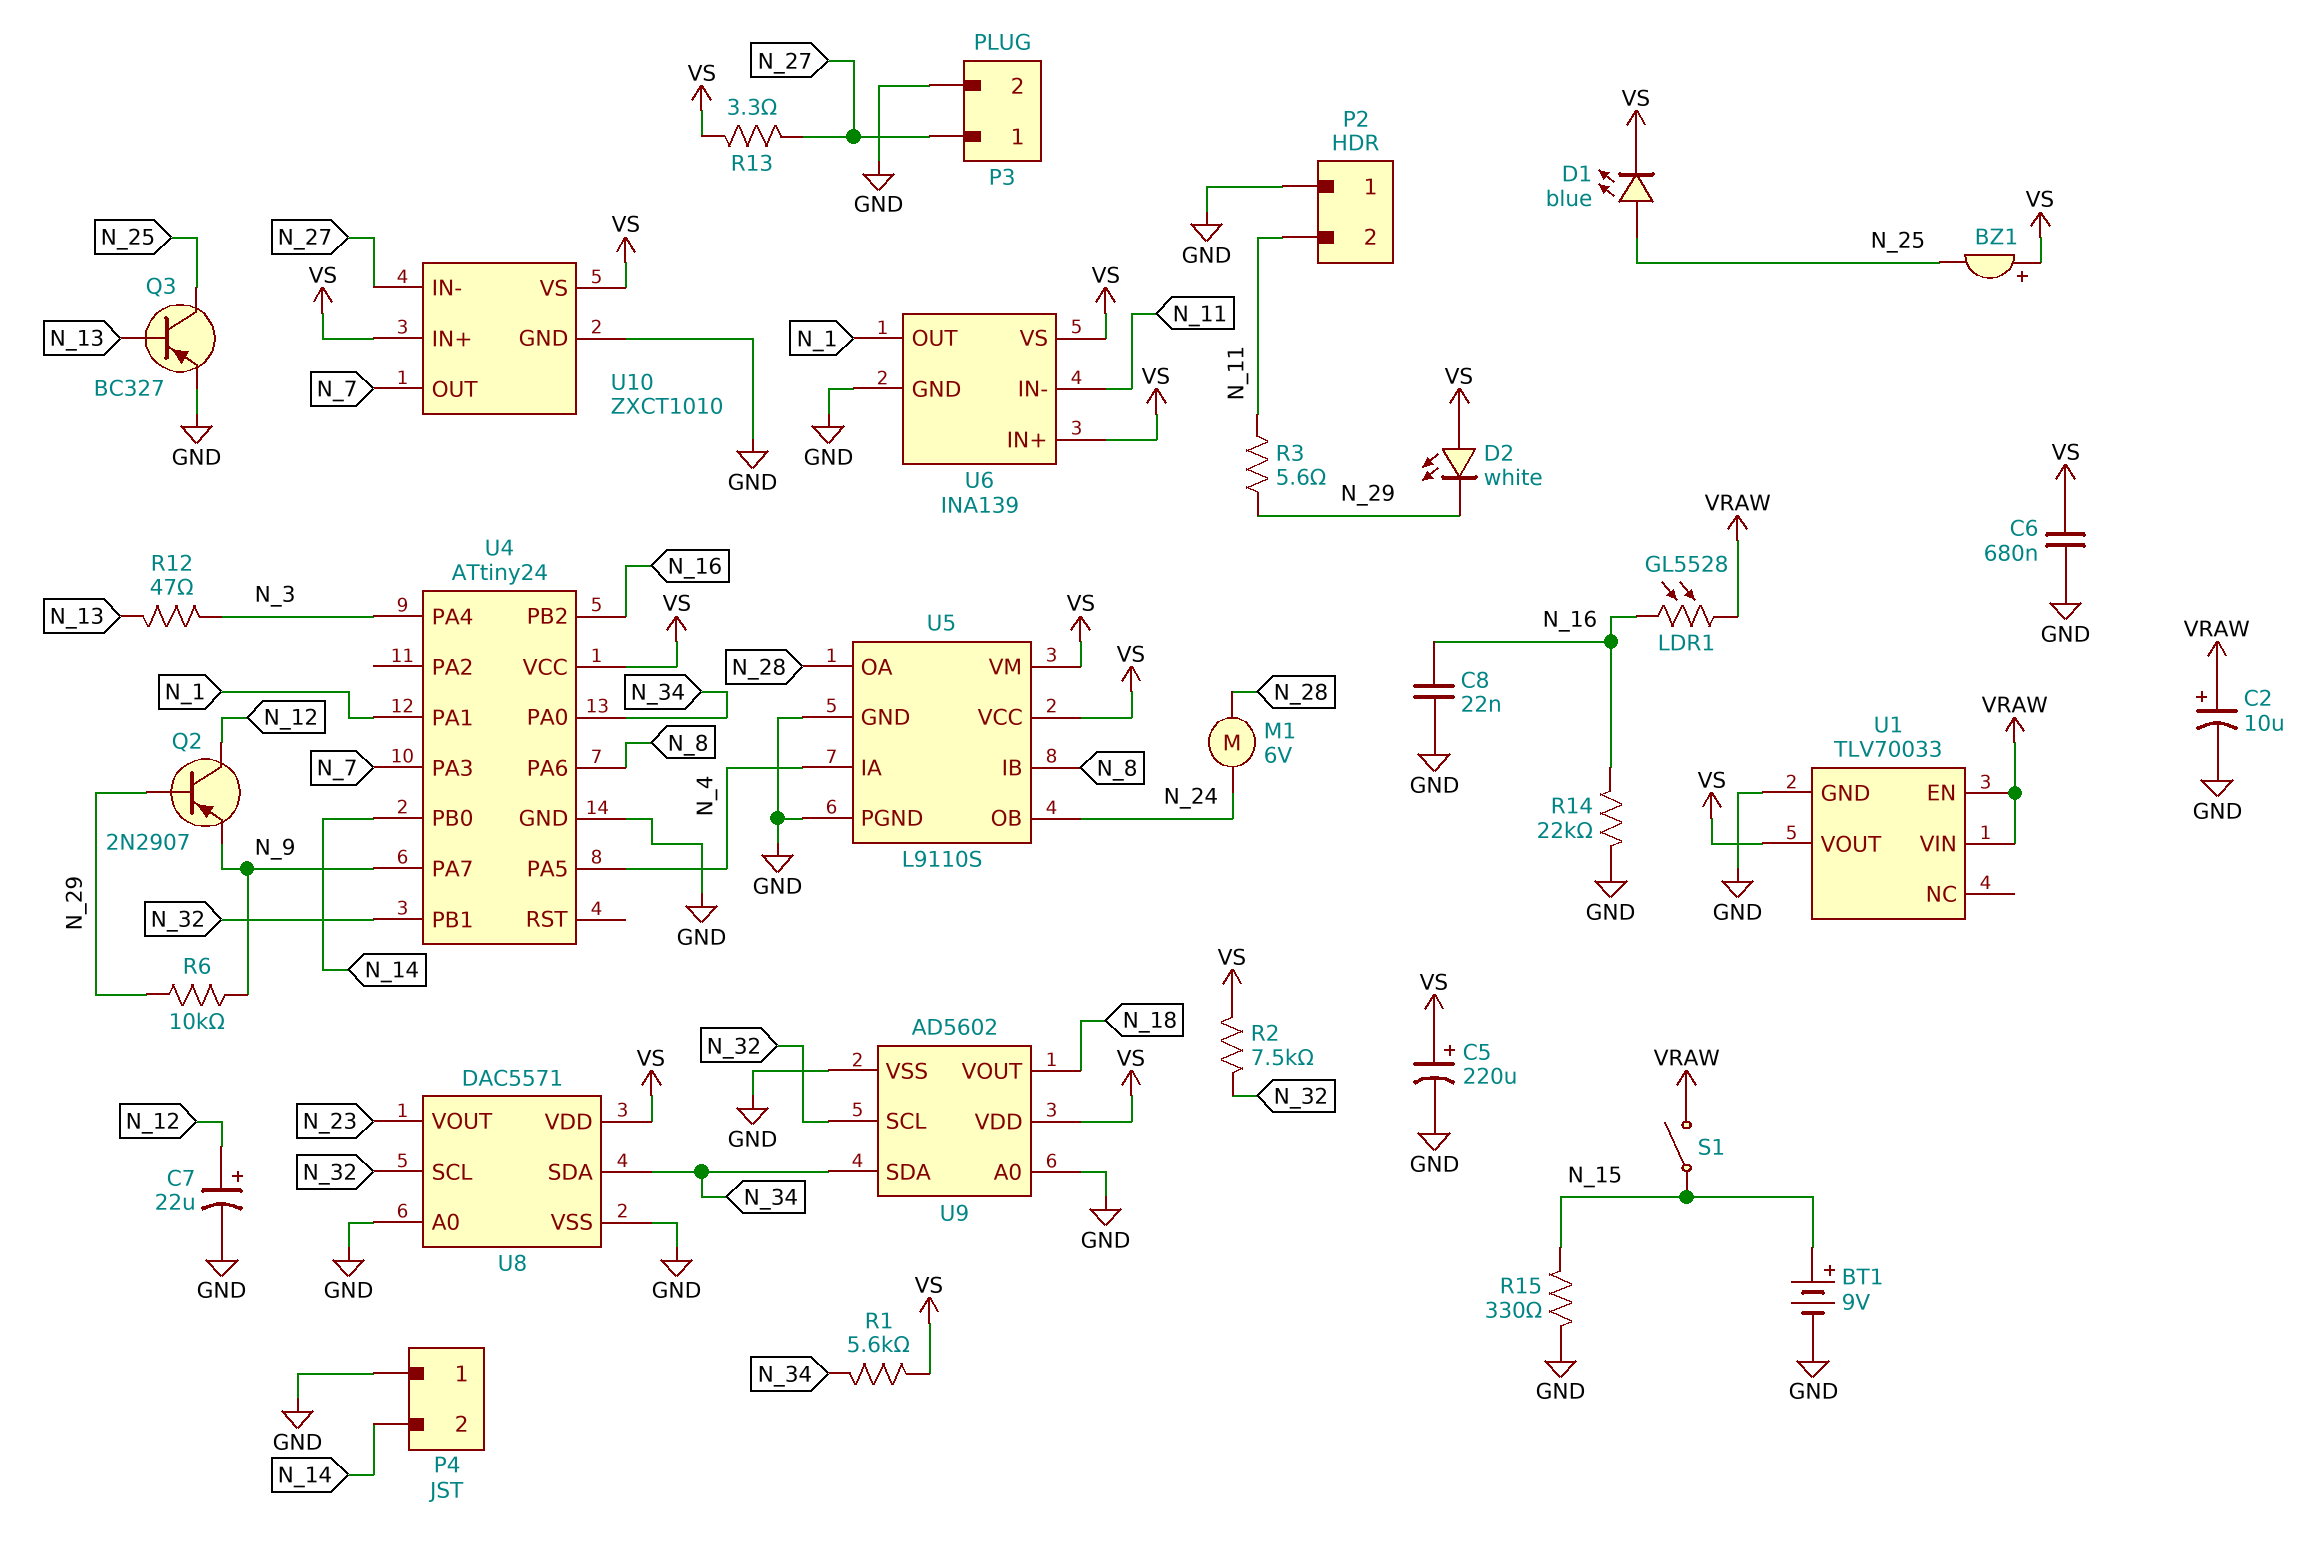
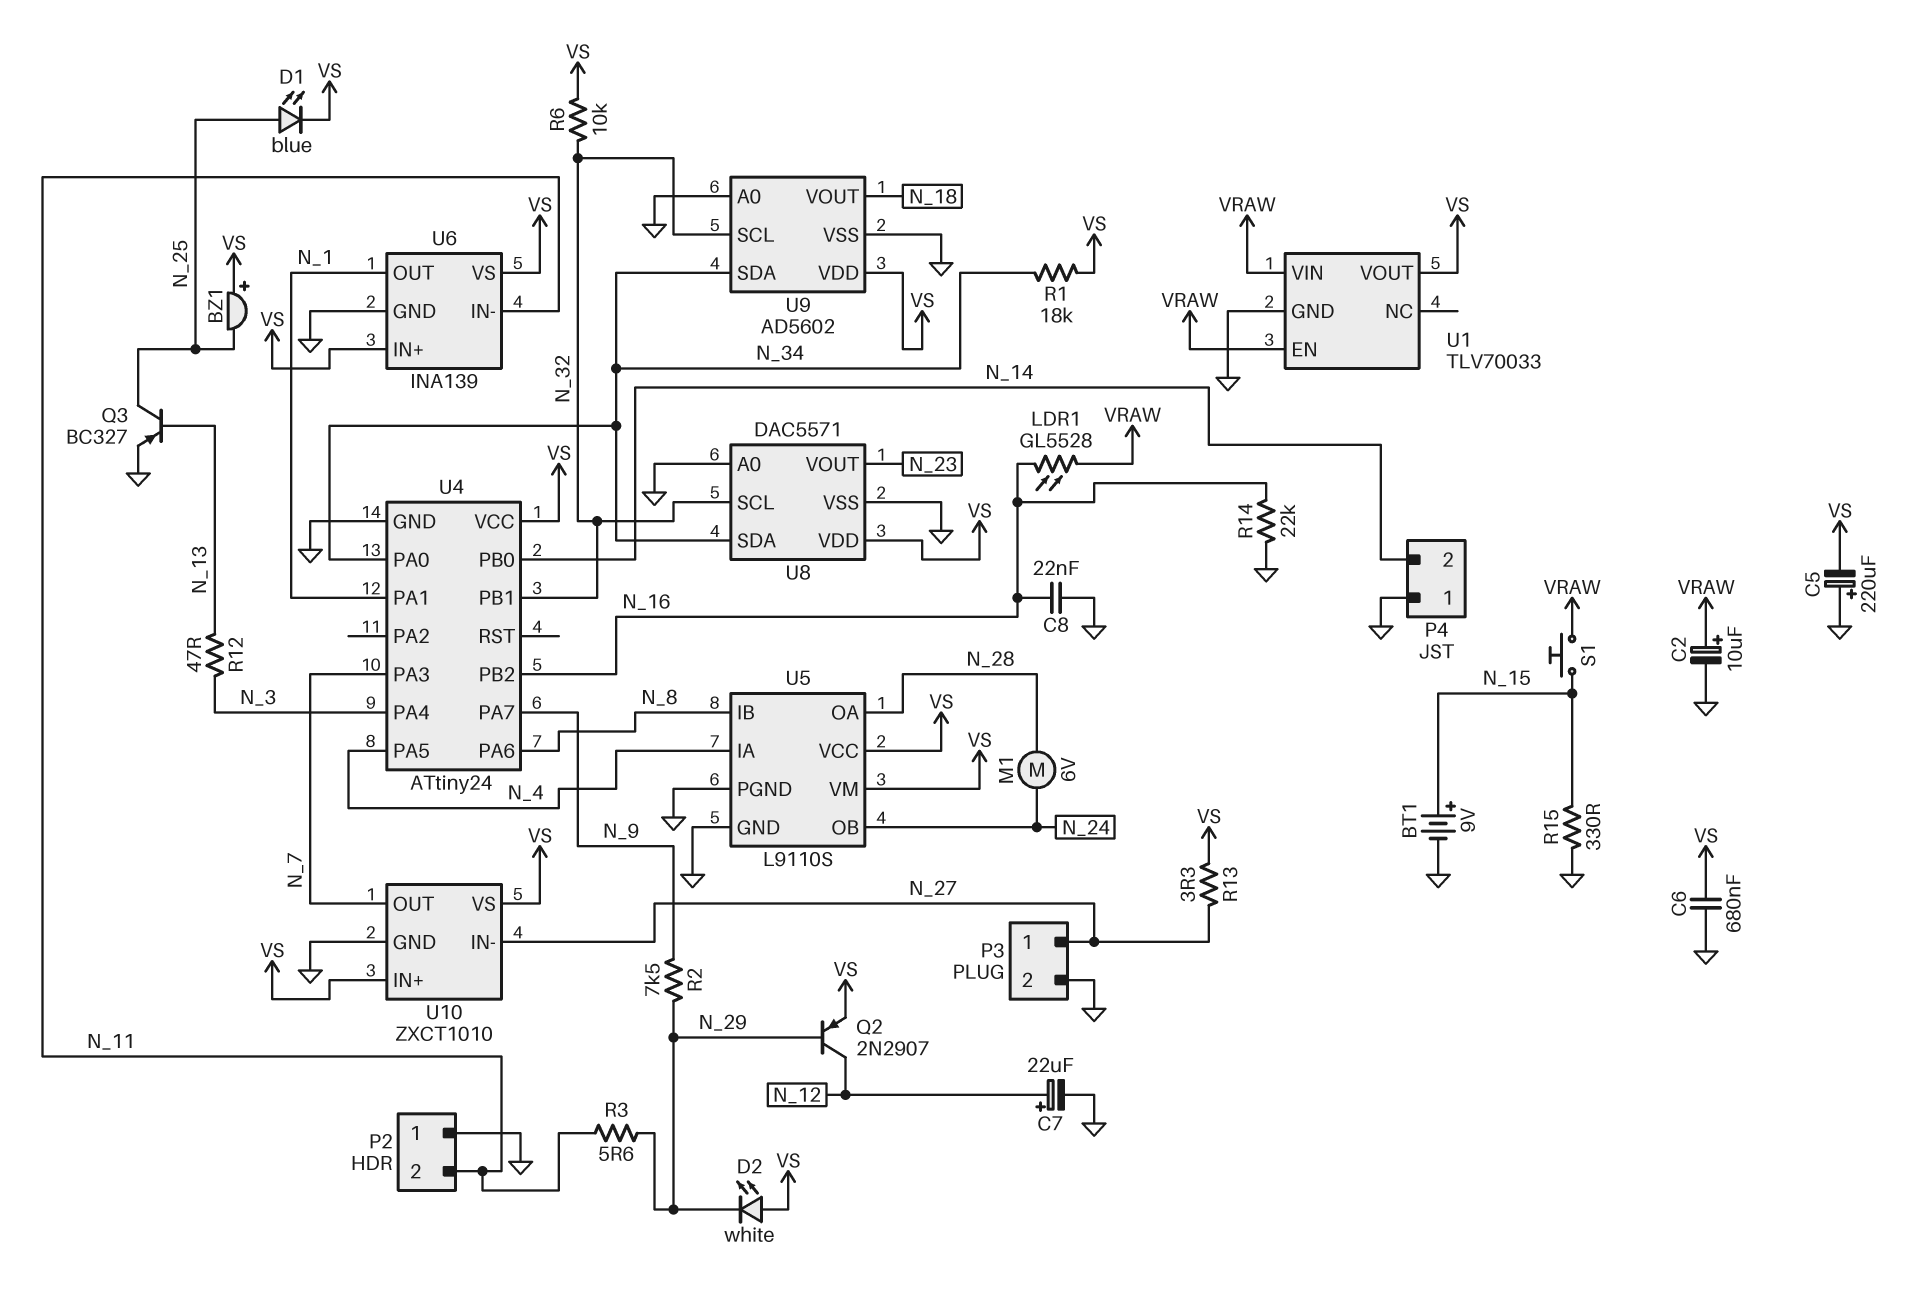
C5: 220uF (plus VS, minus GND) -> 220uF (plus GND, minus VS)
Q2: PNP 2N2907 (B N_29, C N_12, E N_9) -> PNP 2N2907 (B N_29, C N_12, E VS)
R1: 5.6k (N_34, VS) -> 18k (N_34, VS)
R2: 7.5k (N_32, VS) -> 7.5k (N_9, N_29)
R6: 10k (N_9, N_29) -> 10k (N_32, VS)
S1: switch (N_15, VRAW) -> button (N_15, VRAW)

